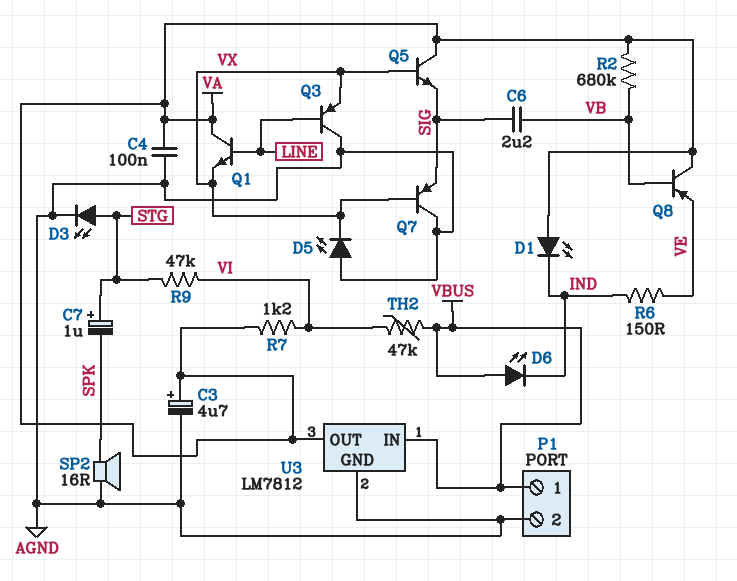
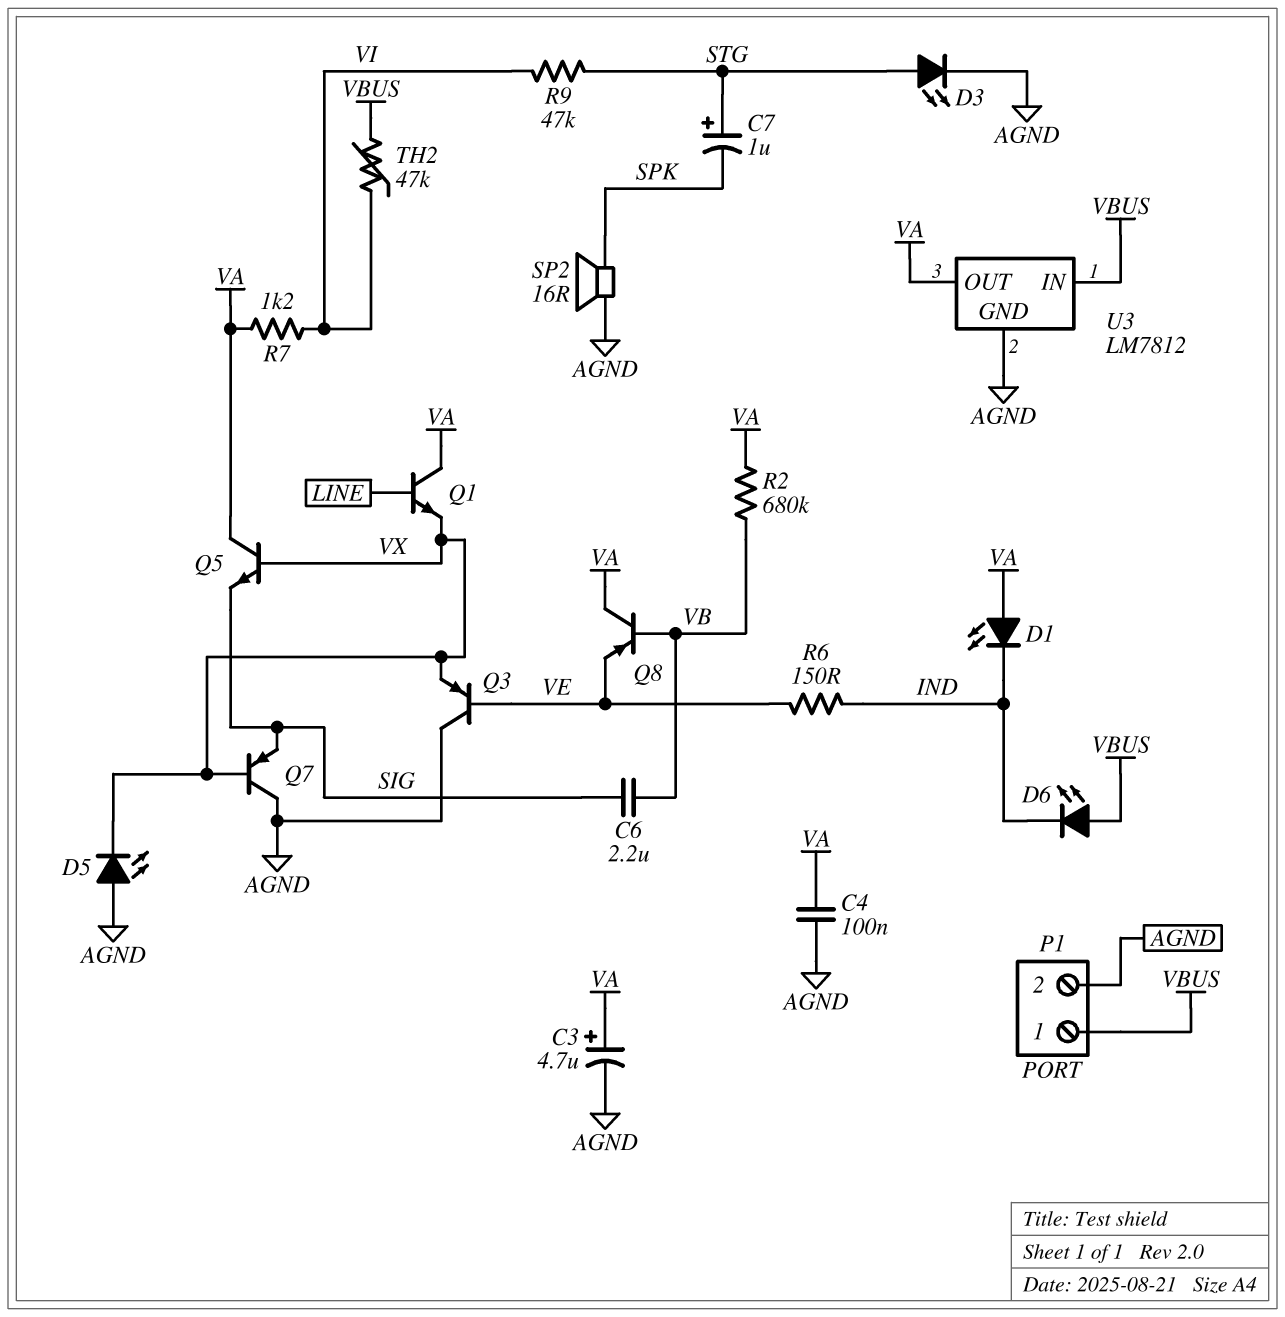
Q3: PNP (B LINE, C AGND, E VX) -> PNP (B VE, C AGND, E VX)

